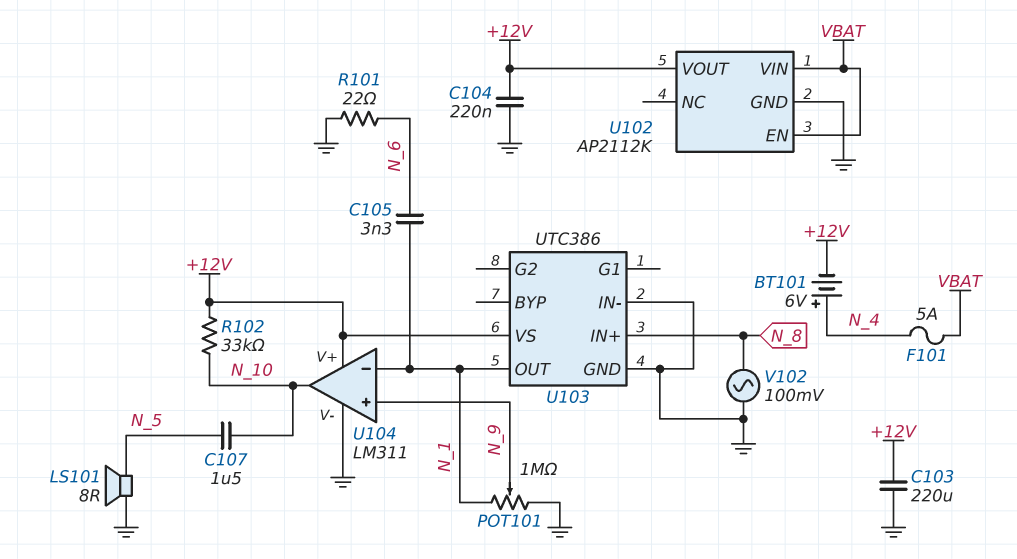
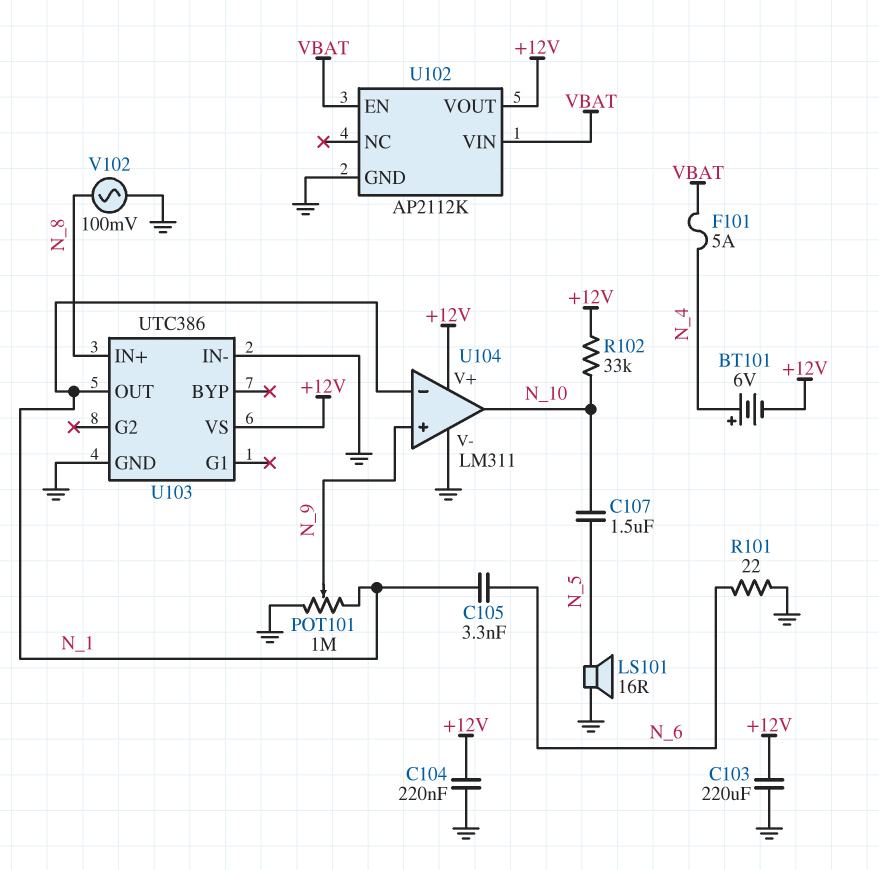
LS101: speaker 8R (GND, N_5) -> speaker 16R (GND, N_5)

